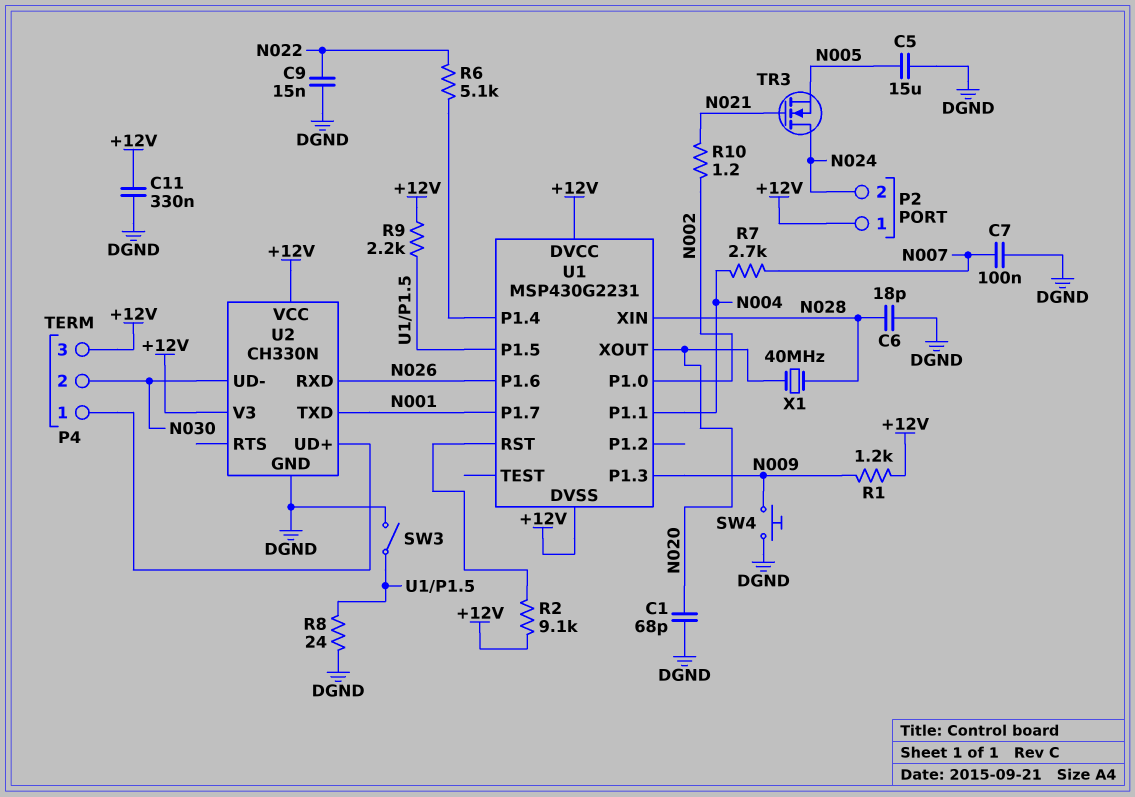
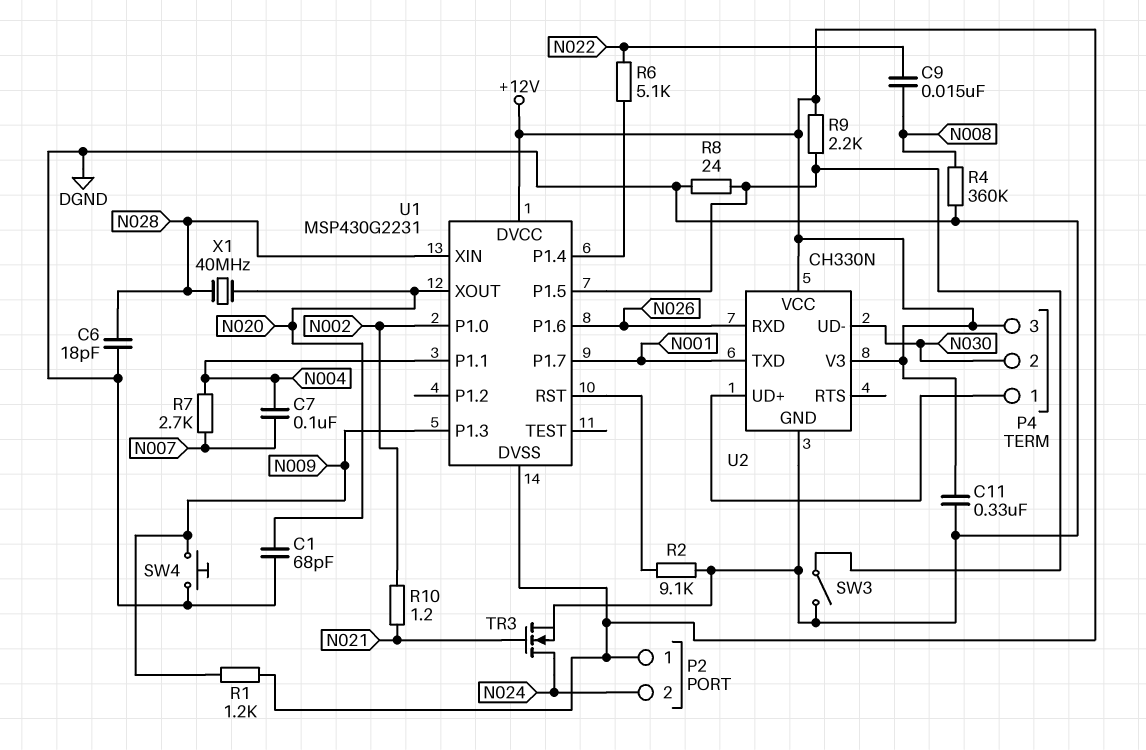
C5: 15uF (DGND, N005) -> none
C7: 100nF (DGND, N007) -> 100nF (N004, N007)
C9: 15nF (DGND, N022) -> 15nF (N008, N022)
R2: 9.1k (+12V, U1/RST) -> 9.1k (DGND, U1/RST)
R4: none -> 360k (DGND, N008)
TR3: NMOS (G N021, D N024, S N005) -> NMOS (G N021, D N024, S DGND)

